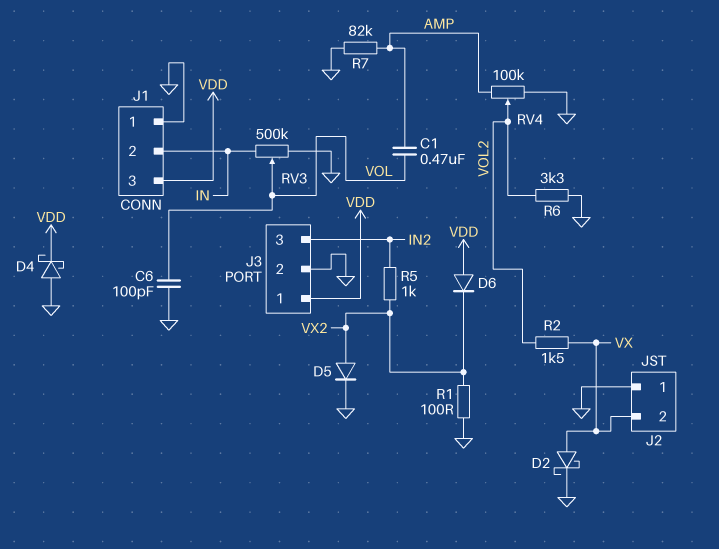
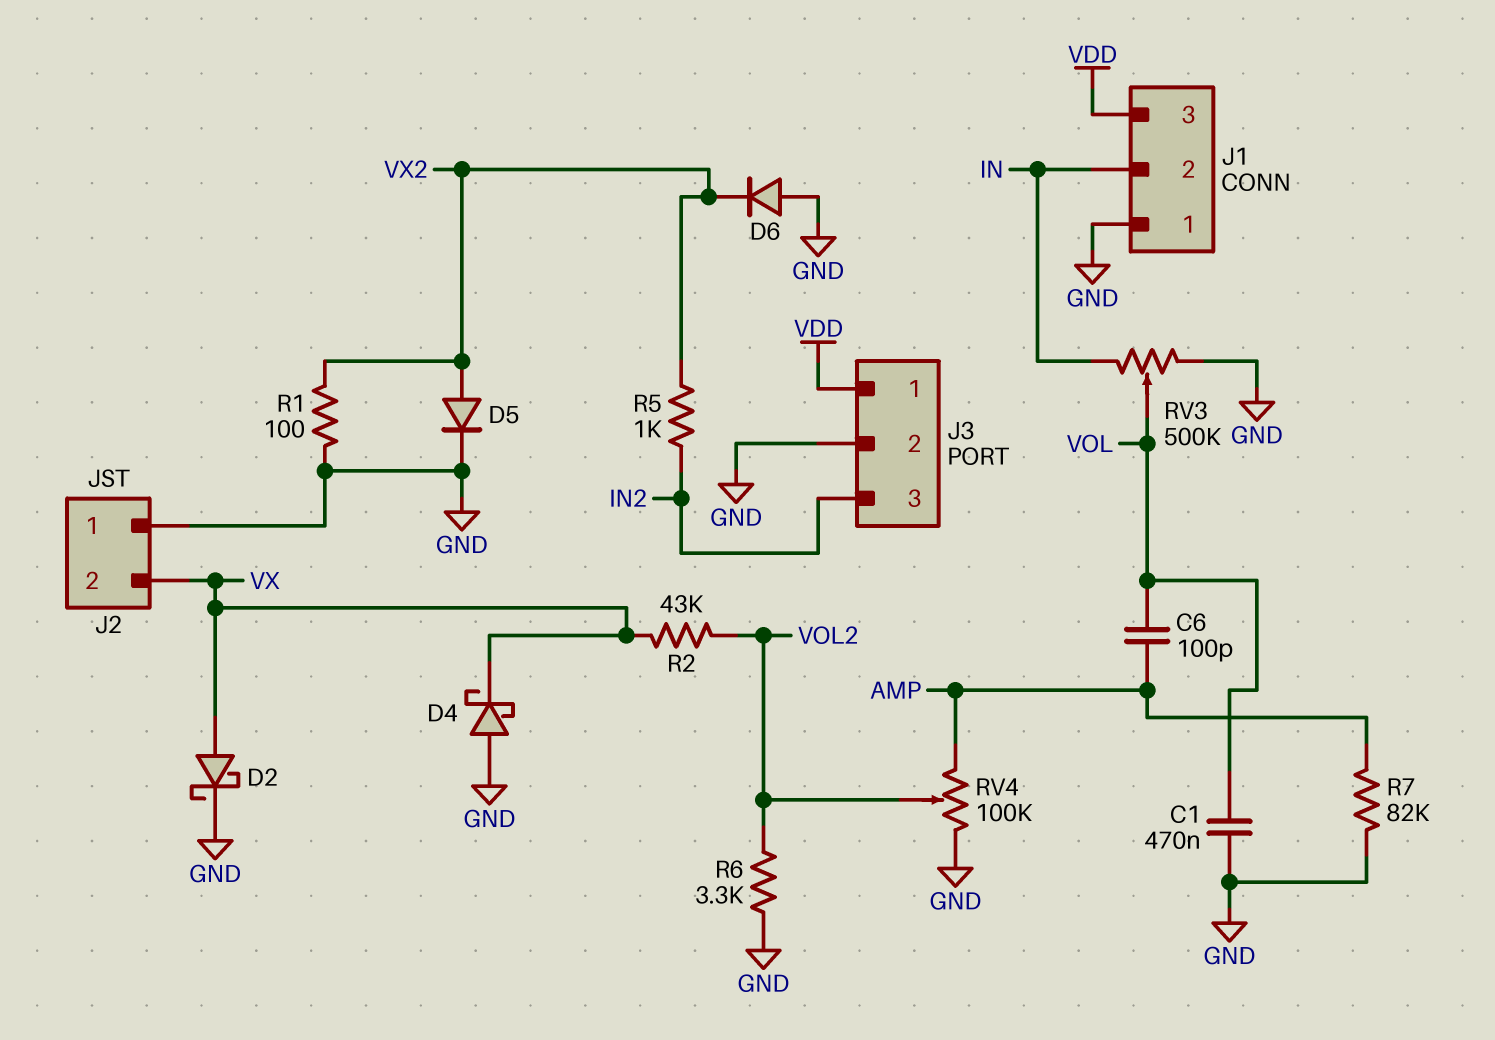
C1: 470nF (AMP, VOL) -> 470nF (GND, VOL)
C6: 100pF (GND, VOL) -> 100pF (AMP, VOL)
D4: schottky (A GND, K VDD) -> schottky (A GND, K VX)
D6: diode (A VDD, K VX2) -> diode (A GND, K VX2)
R2: 1.5k (VOL2, VX) -> 43k (VOL2, VX)

